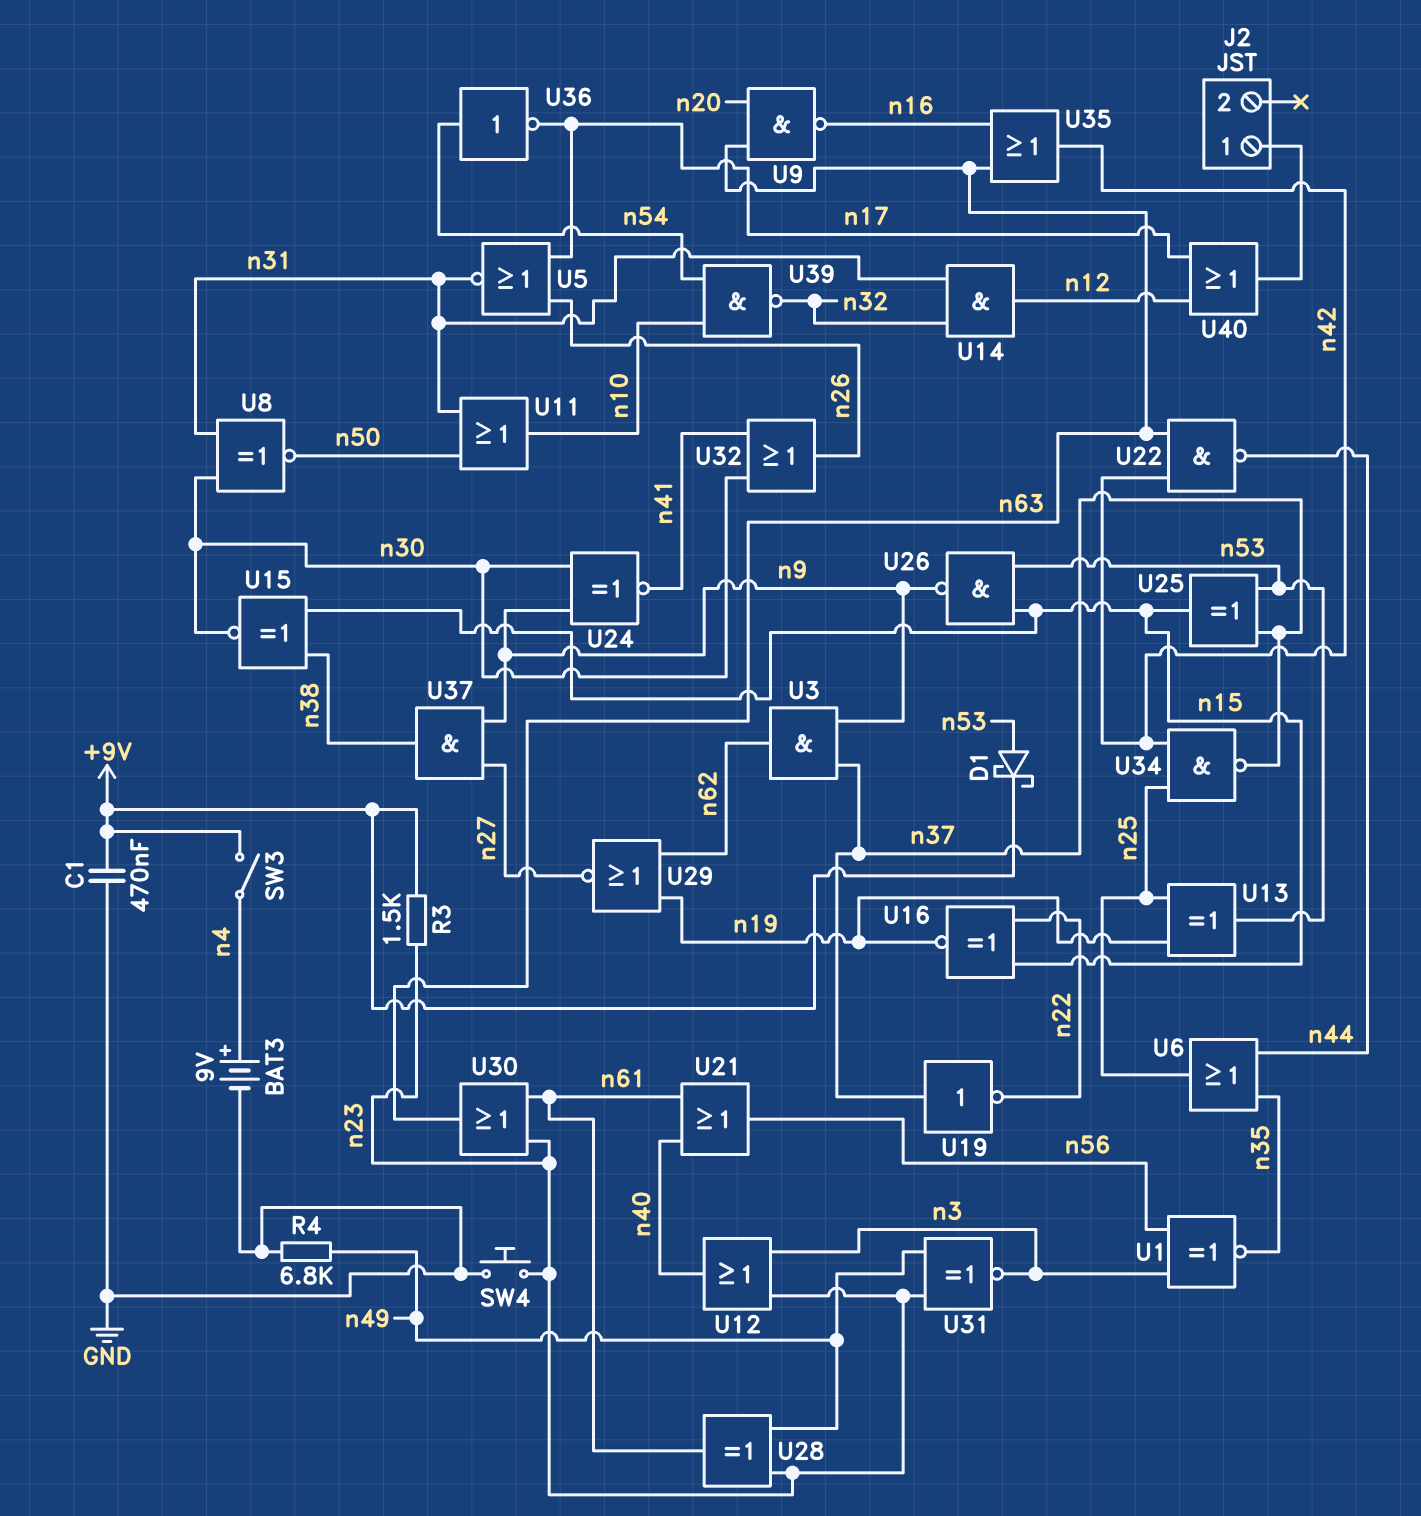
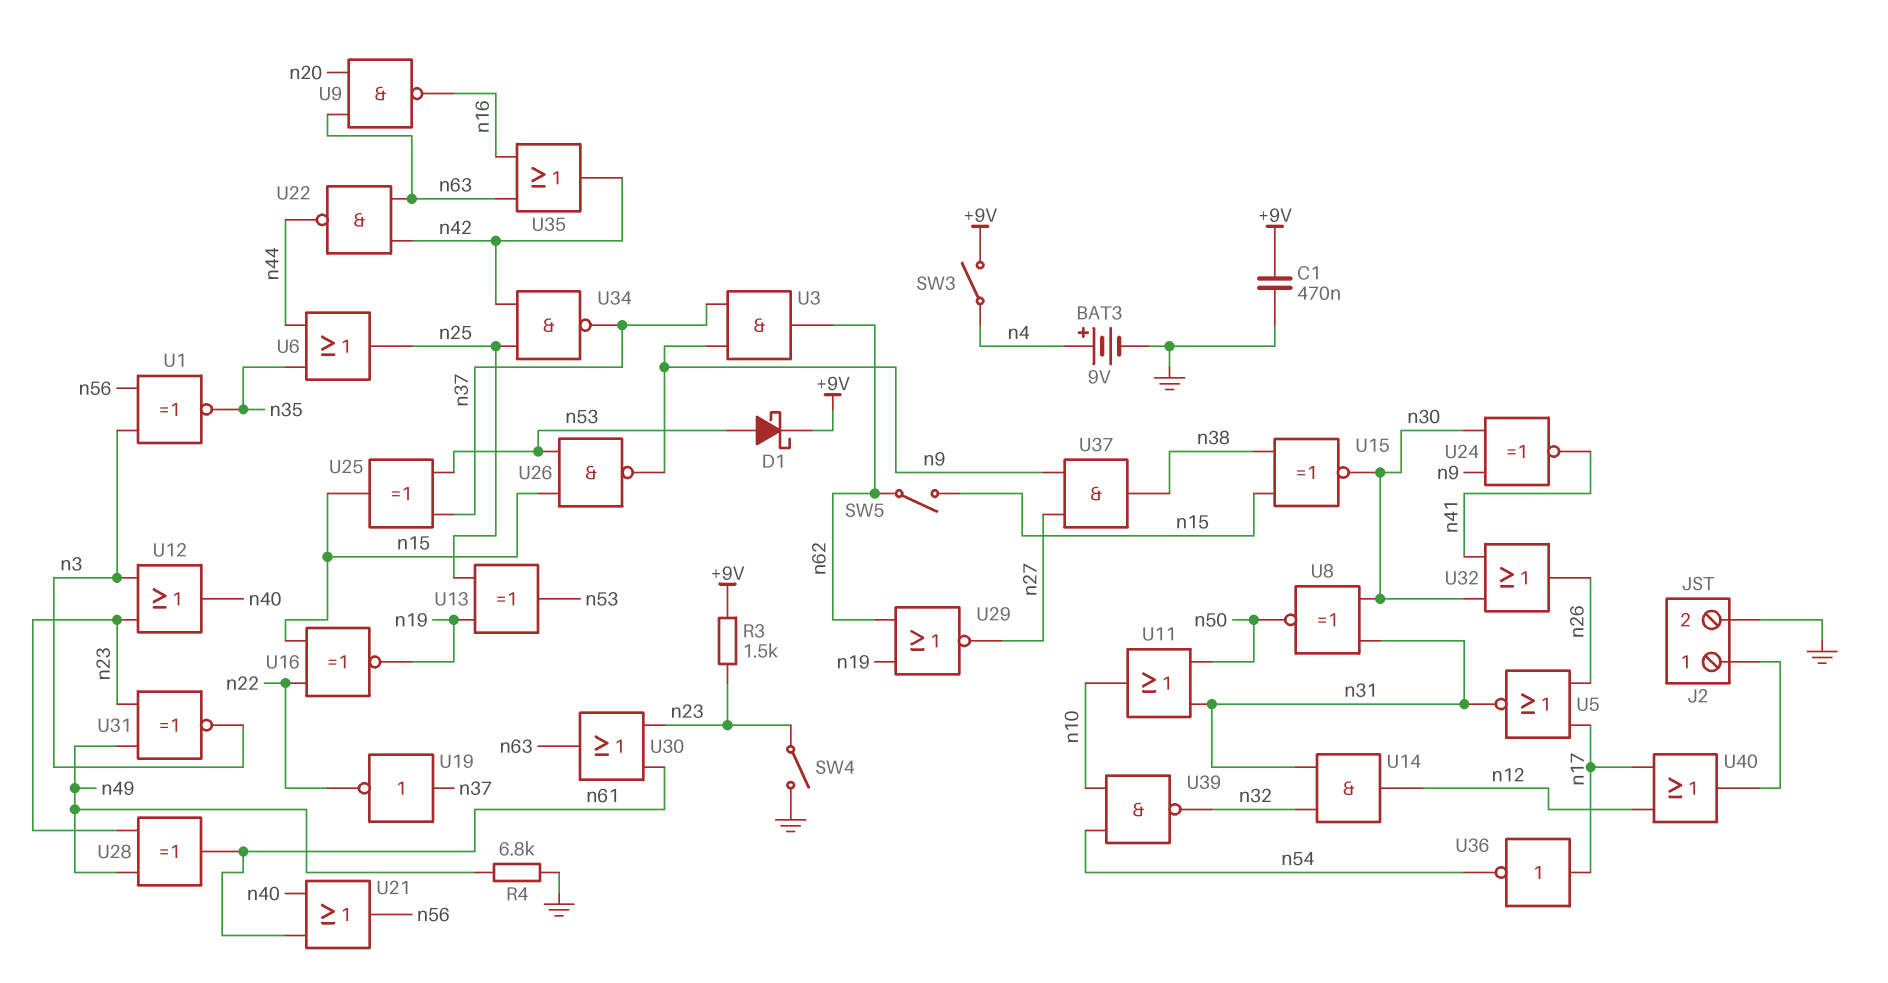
J2 pin 2: none -> GND
SW4: button (GND, n23) -> switch (GND, n23)
SW5: none -> switch (n15, n62)
U36: NOT (in n54, out n17) -> NOT (in n17, out n54)

